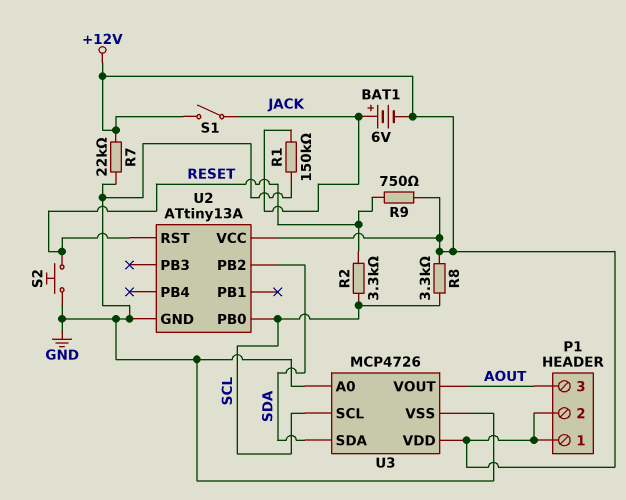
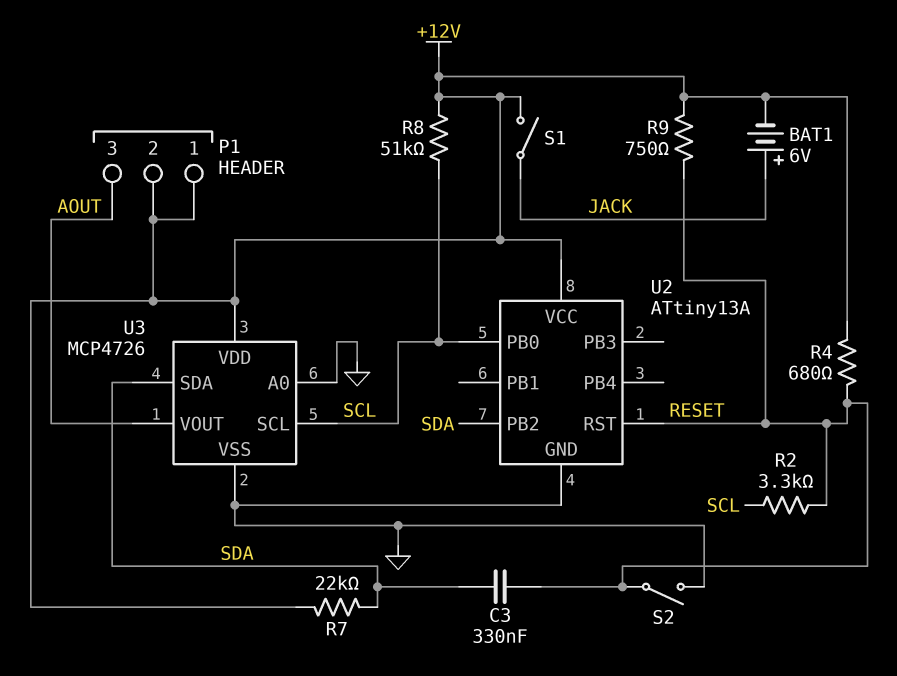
C3: none -> 330nF (RESET, SDA)
R1: 150k (GND, JACK) -> none
R4: none -> 680 (+12V, RESET)
R7: 22k (+12V, GND) -> 22k (+12V, SDA)
R8: 3.3k (+12V, SCL) -> 51k (+12V, SCL)
S2: button (GND, RESET) -> switch (GND, RESET)

